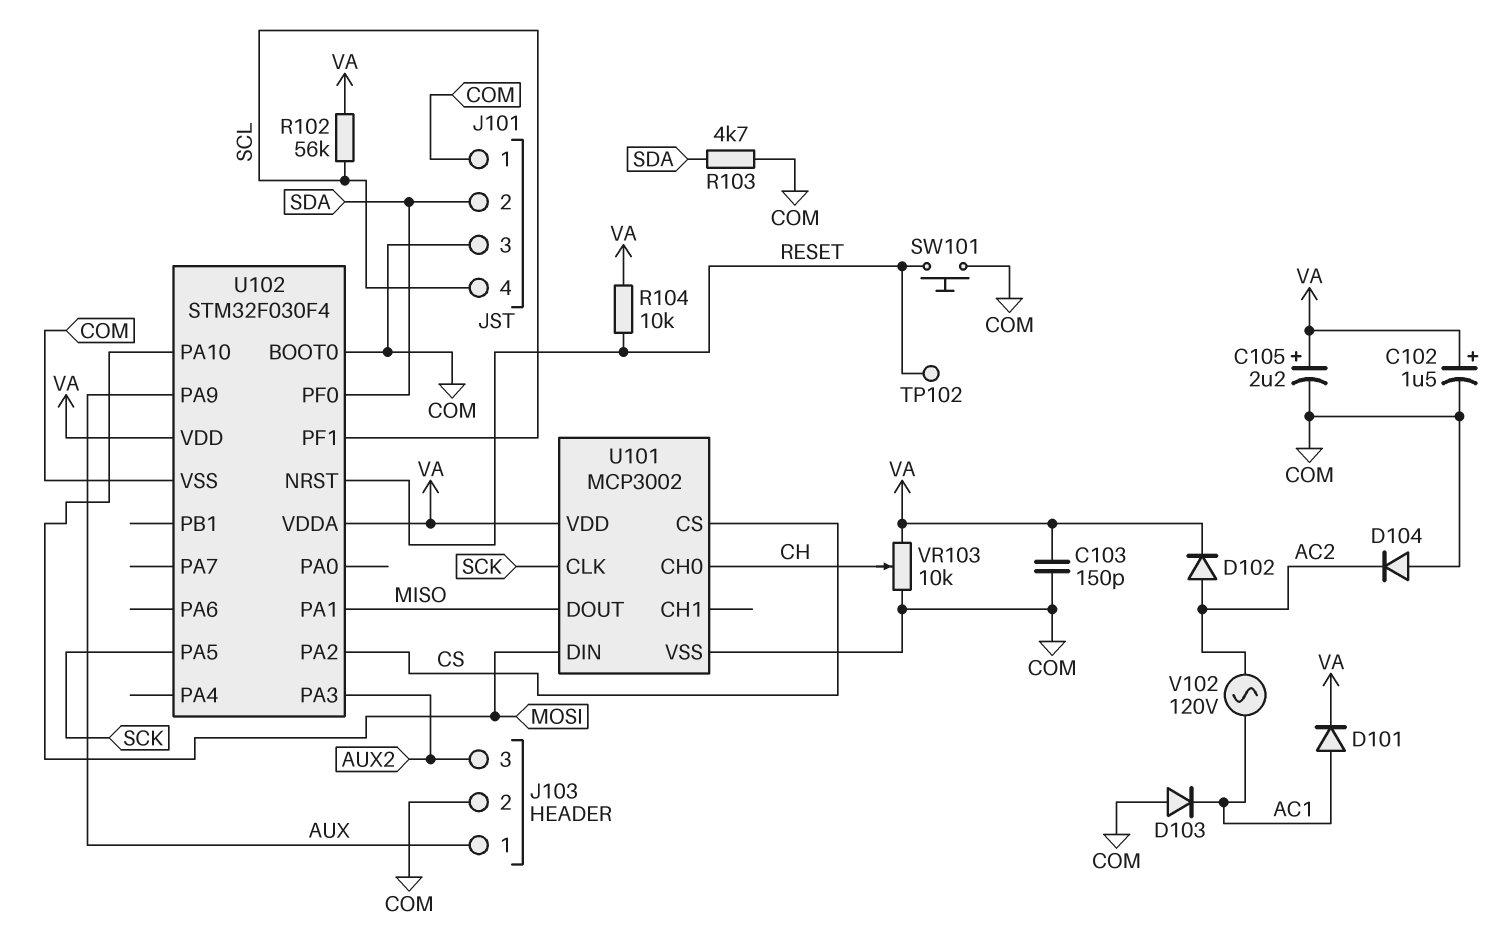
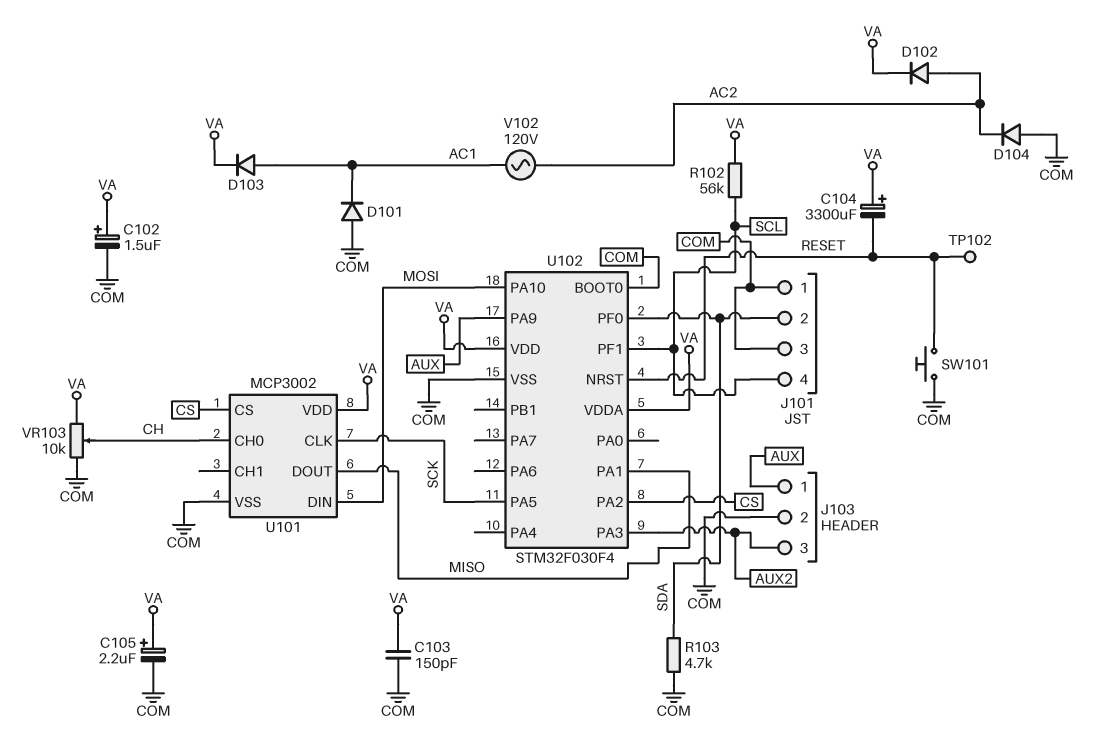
C104: none -> 3300uF (plus VA, minus RESET)
D101: diode (A AC1, K VA) -> diode (A COM, K AC1)
D103: diode (A COM, K AC1) -> diode (A AC1, K VA)
R104: 10k (RESET, VA) -> none

